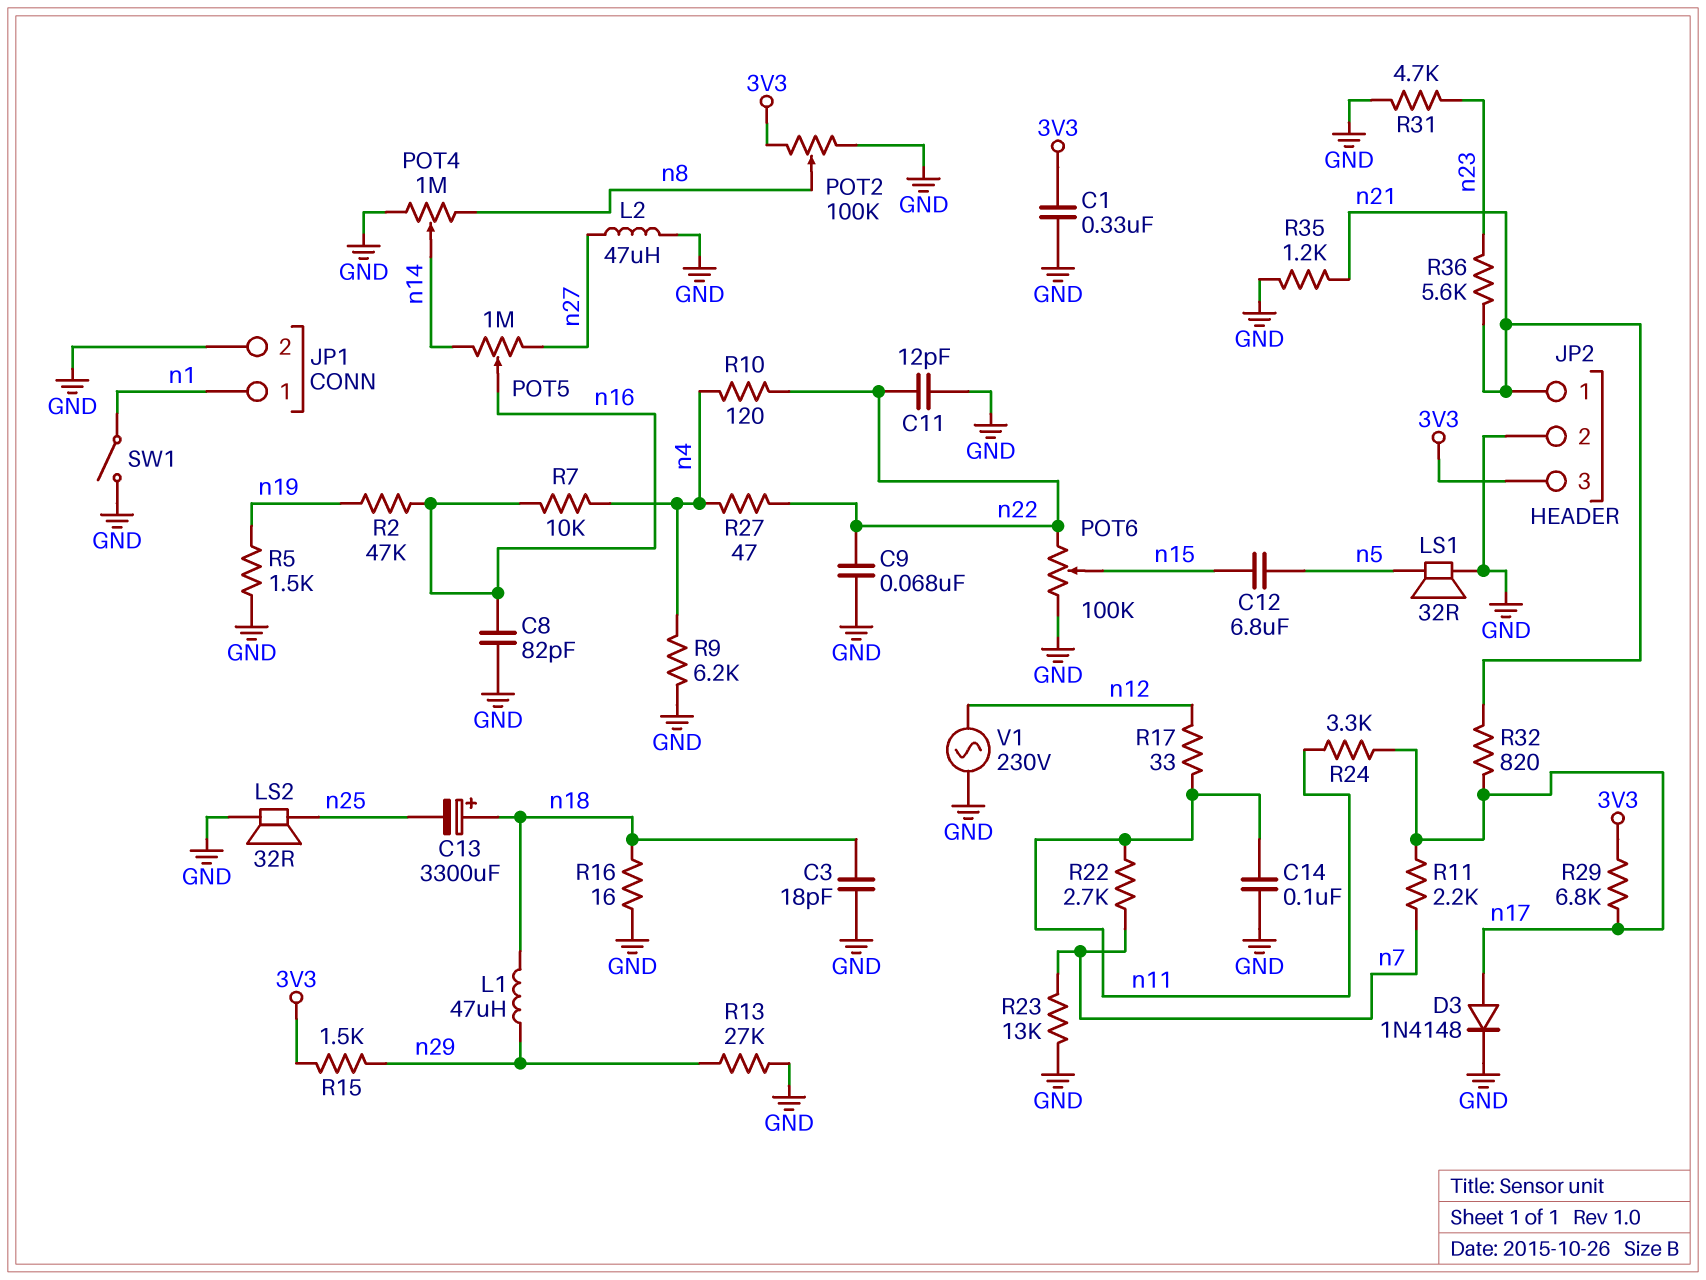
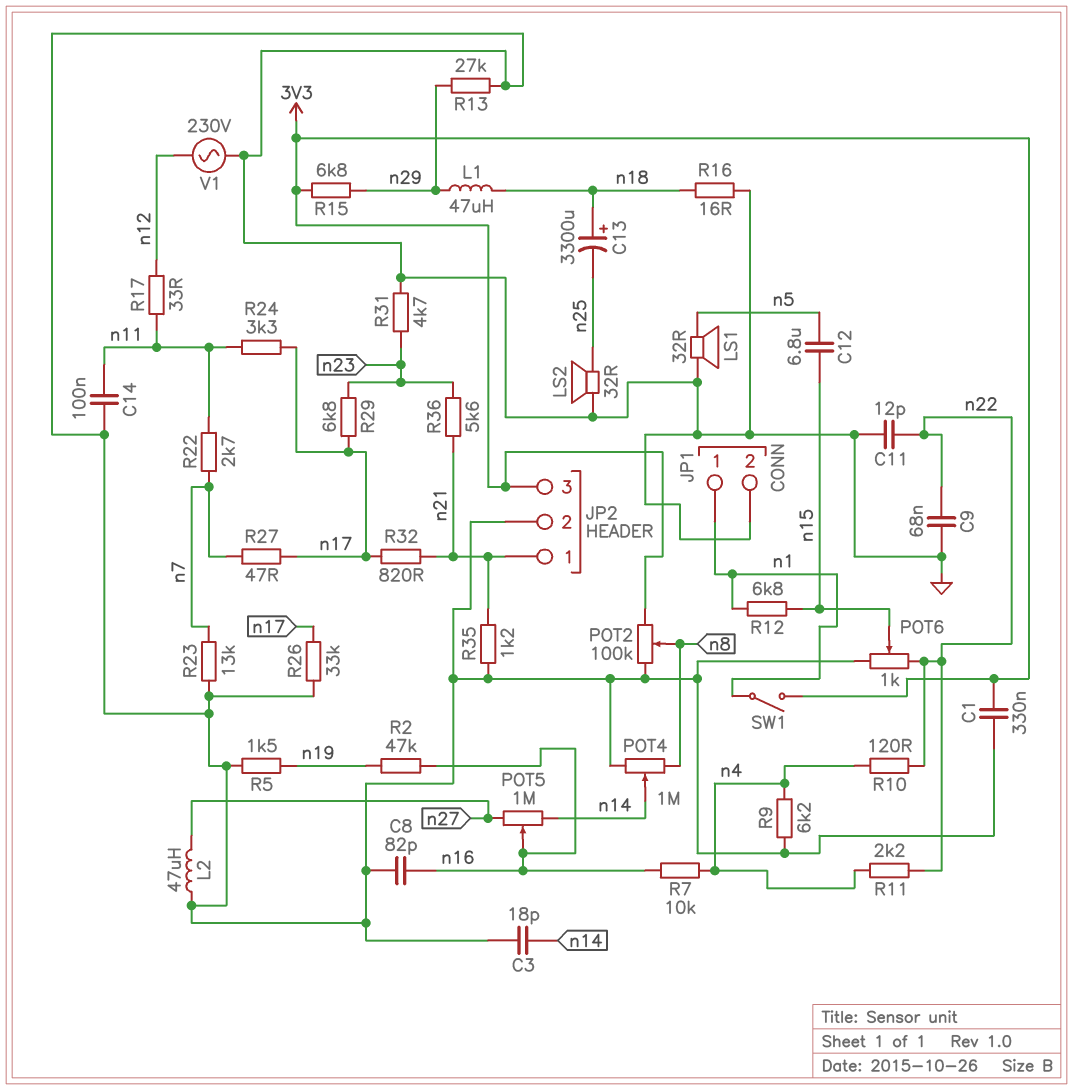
C3: 18pF (GND, n18) -> 18pF (GND, n14)
D3: diode 1N4148 (A n17, K GND) -> none
POT6: 100k (GND, n22, wiper n15) -> 1k (GND, n22, wiper n15)
R11: 2.2k (n7, n17) -> 2.2k (n4, n22)
R12: none -> 6.8k (n1, n15)
R15: 1.5k (3V3, n29) -> 6.8k (3V3, n29)
R26: none -> 33k (GND, n17)
R27: 47 (n4, n22) -> 47 (n7, n17)
R29: 6.8k (3V3, n17) -> 6.8k (n17, n23)
SW1: switch (GND, n1) -> switch (3V3, n1)

